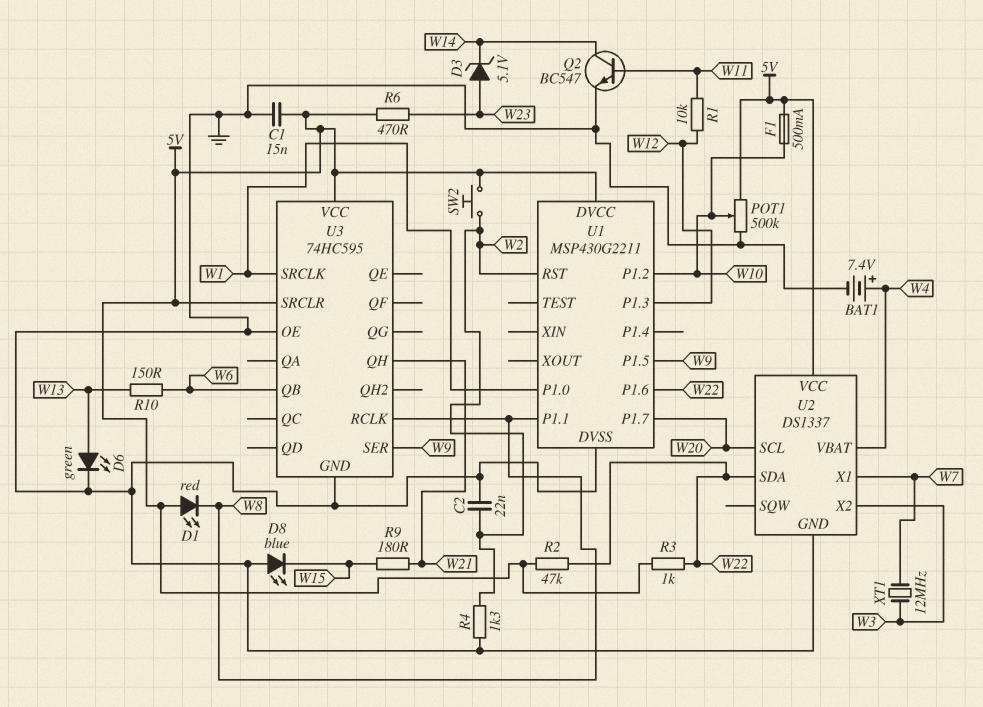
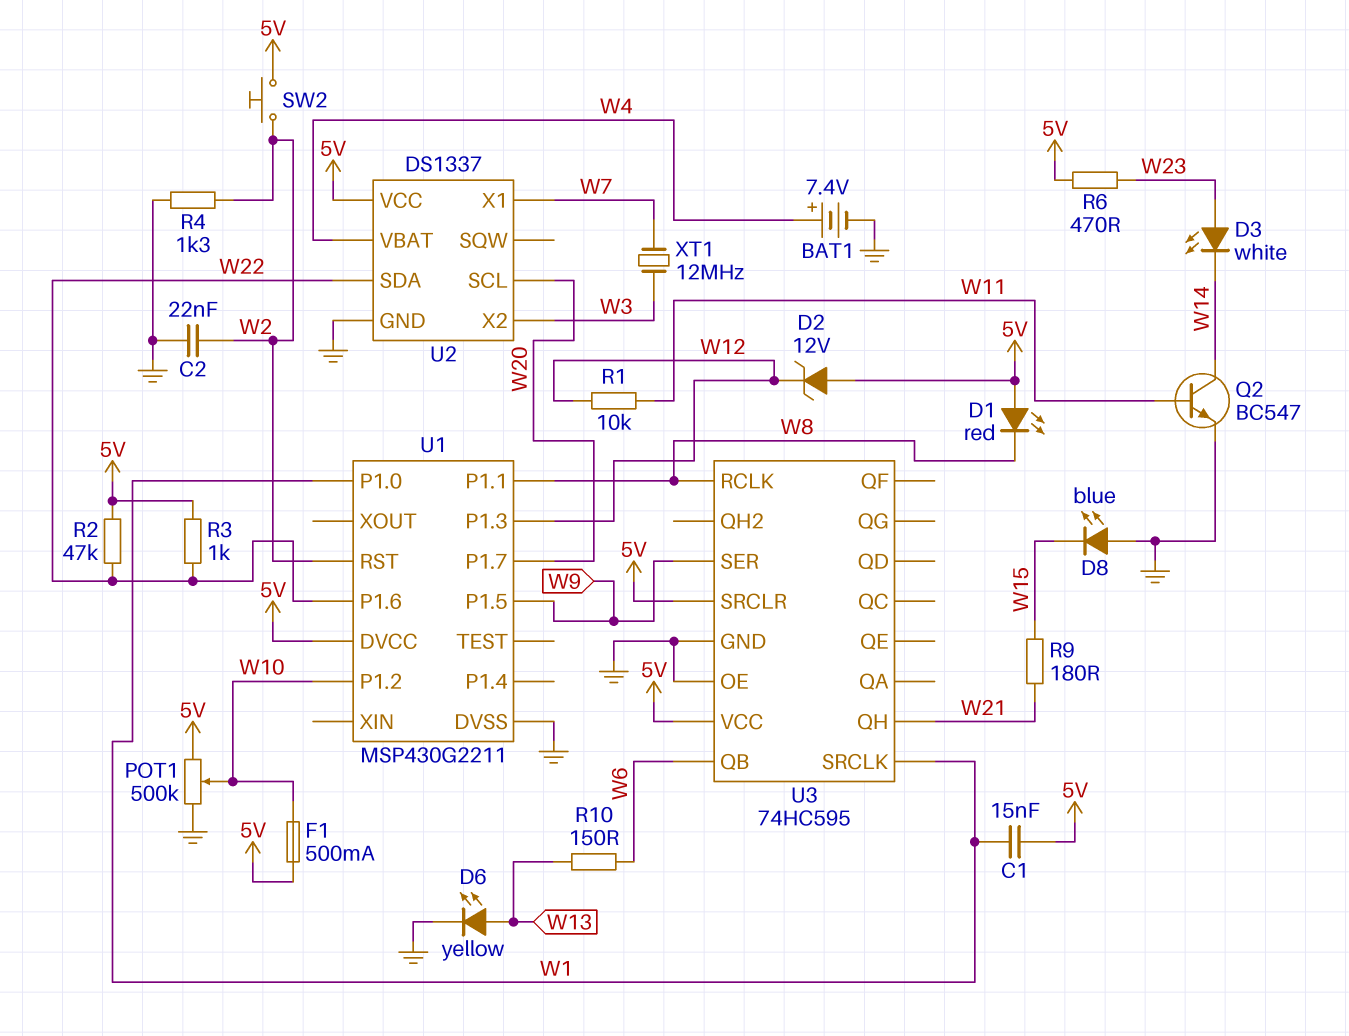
C1: 15nF (5V, GND) -> 15nF (5V, W1)
D2: none -> zener 12V (A 5V, K W12)
D3: zener 5.1V (A W23, K W14) -> LED white (A W23, K W14)
D6: LED green (A W13, K GND) -> LED yellow (A W13, K GND)

